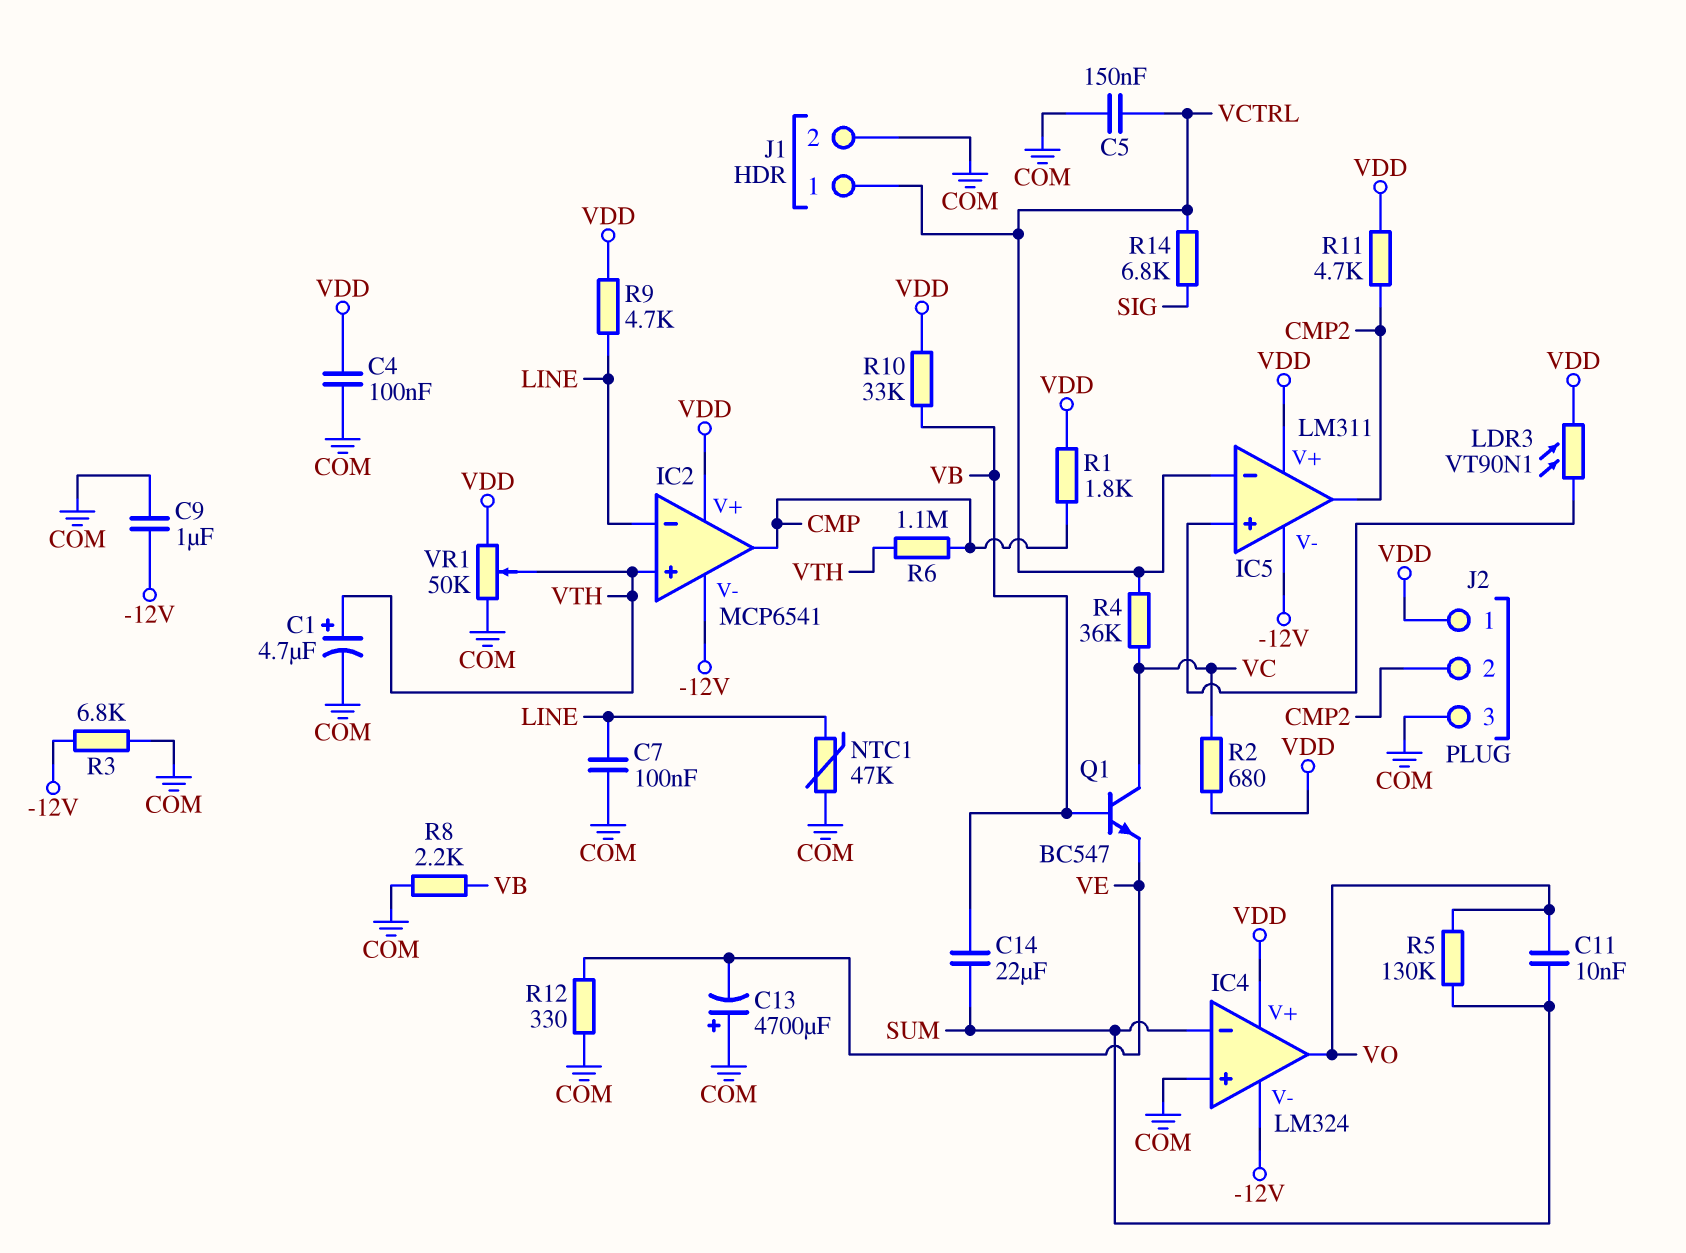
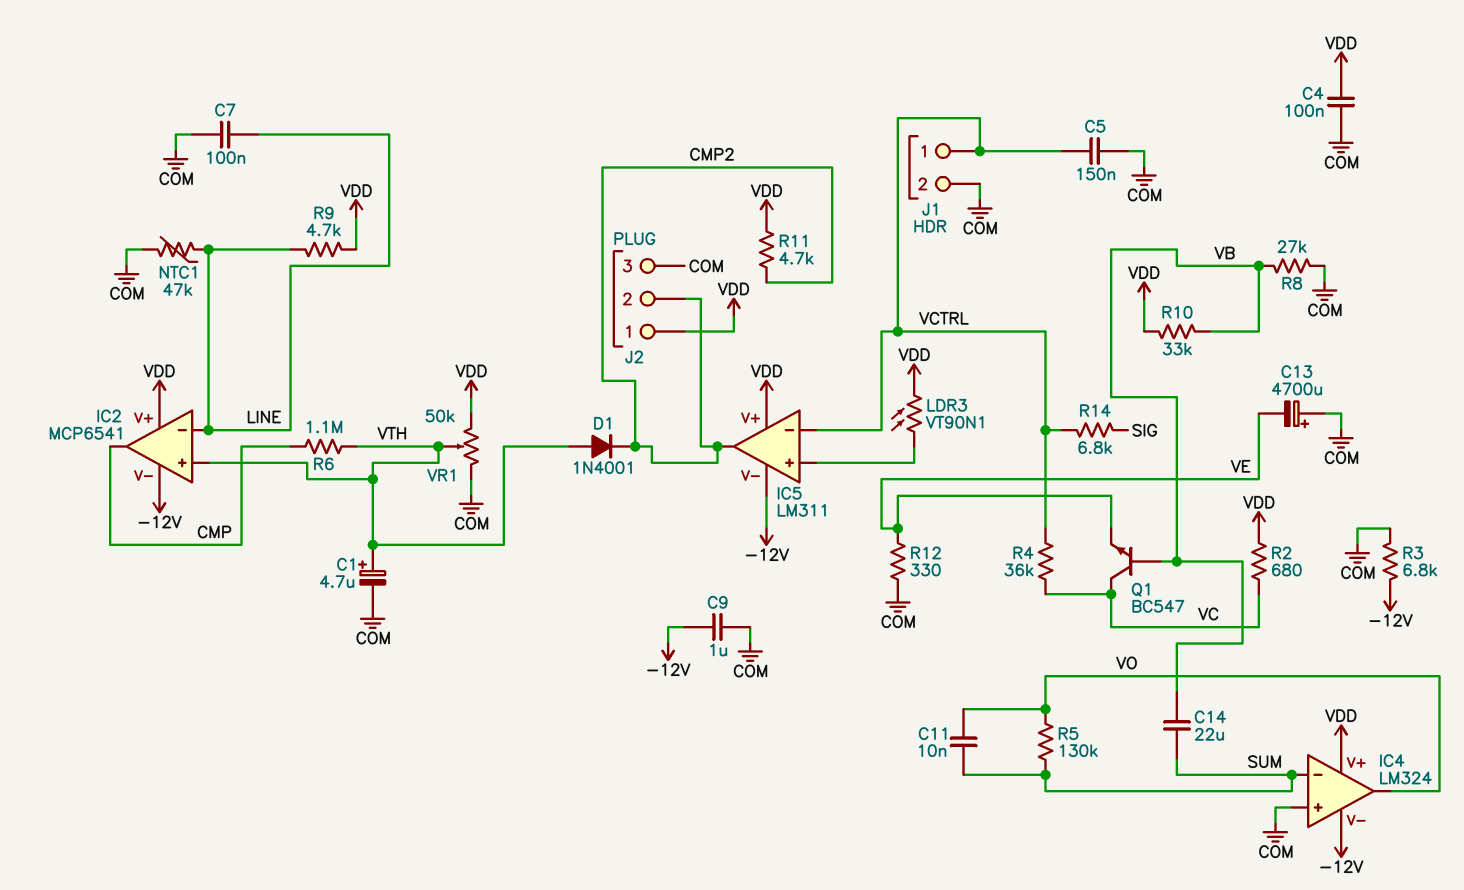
D1: none -> diode 1N4001 (A VTH, K CMP2)
R1: 1.8k (CMP, VDD) -> none
R8: 2.2k (COM, VB) -> 27k (COM, VB)

